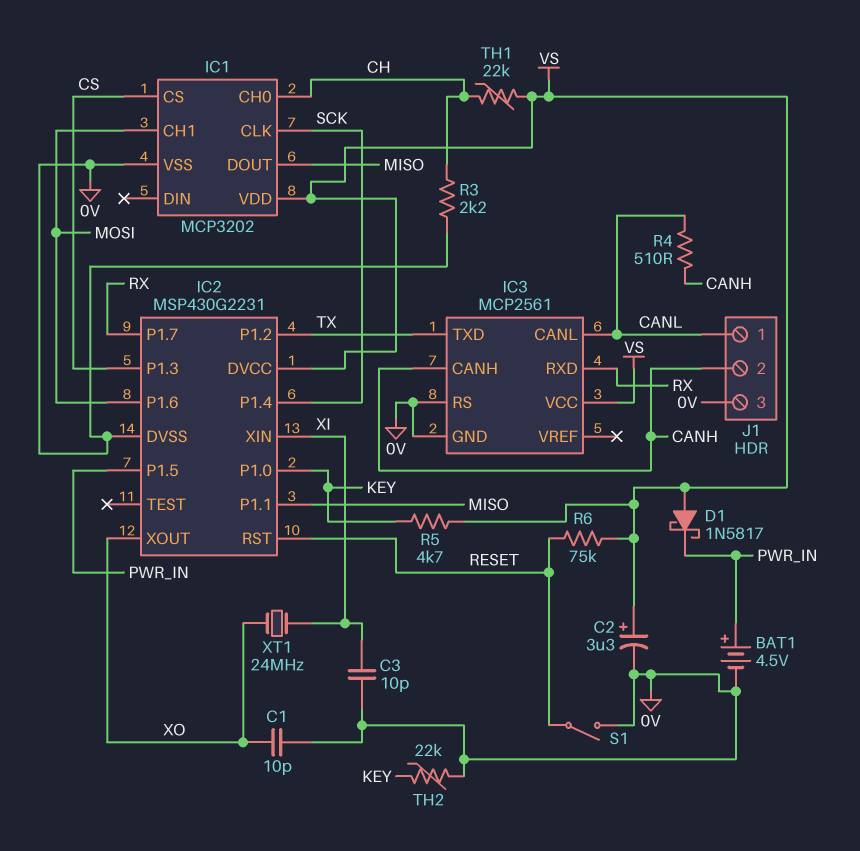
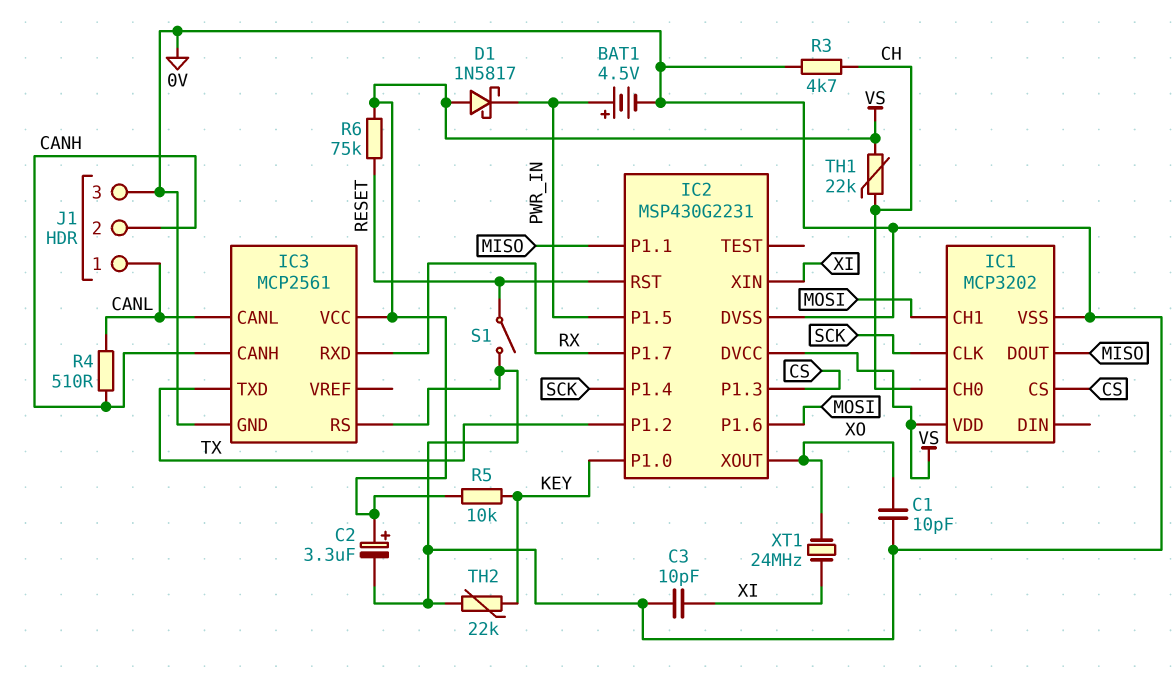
R3: 2.2k (0V, CH) -> 4.7k (0V, CH)
R5: 4.7k (KEY, VS) -> 10k (KEY, VS)

